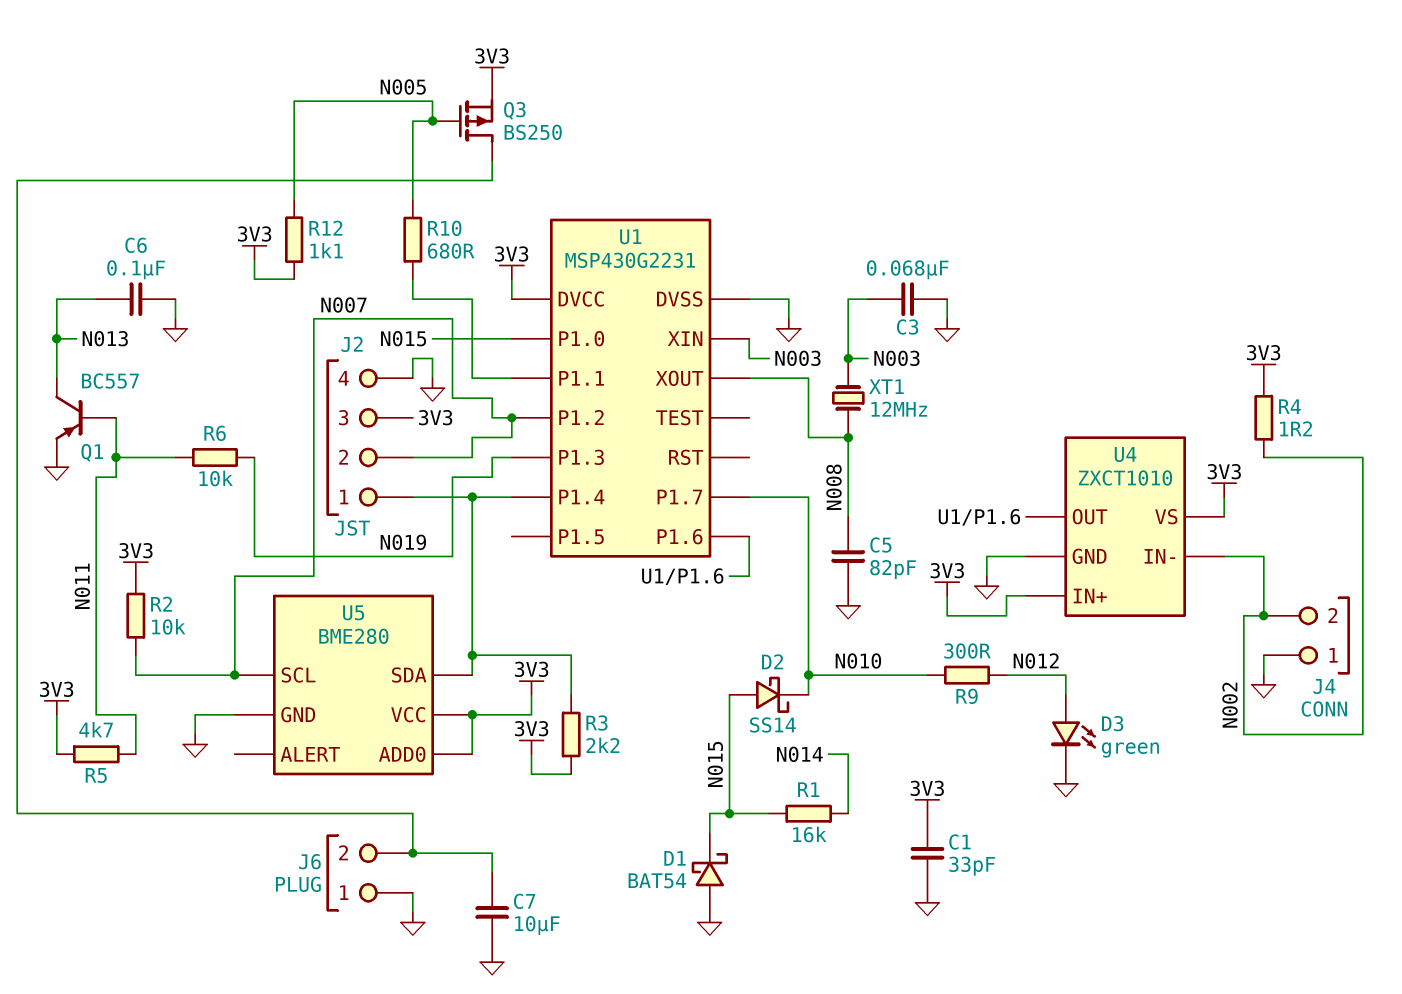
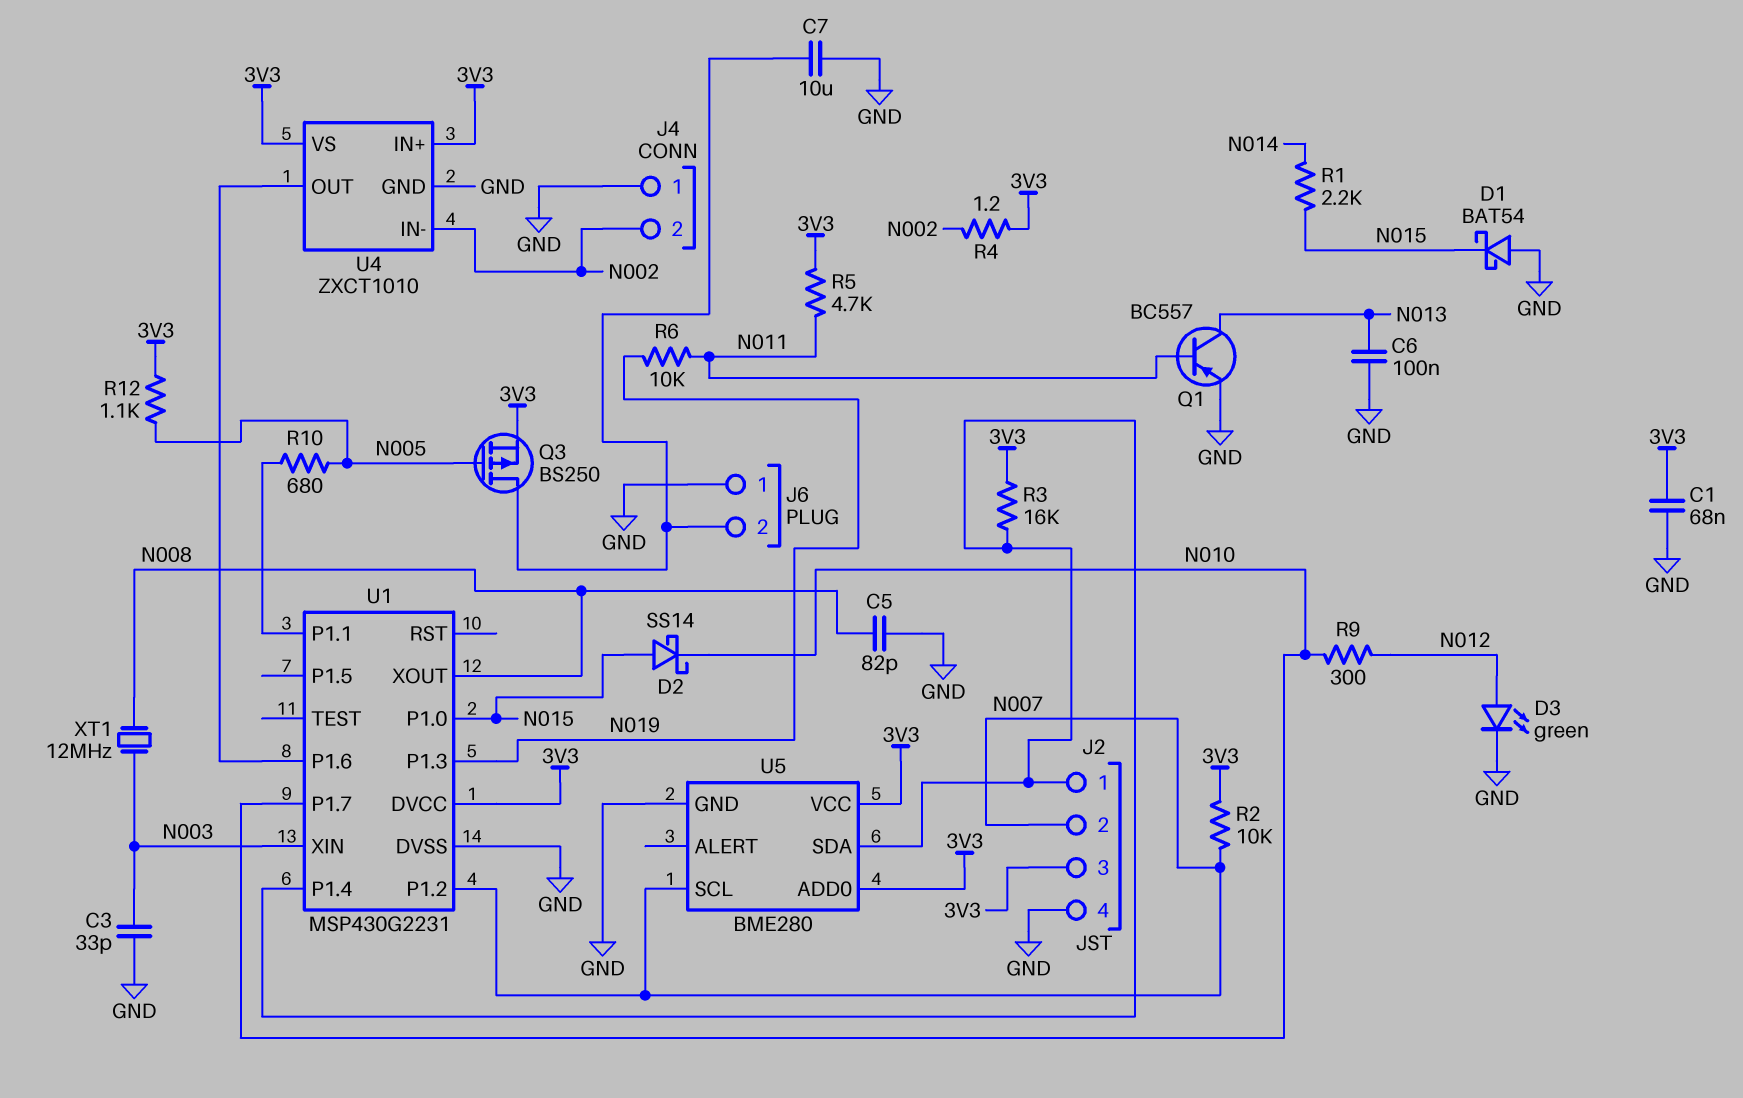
C1: 33pF (3V3, GND) -> 68nF (3V3, GND)
C3: 68nF (GND, N003) -> 33pF (GND, N003)
R1: 16k (N014, N015) -> 2.2k (N014, N015)
R3: 2.2k (3V3, J2/1) -> 16k (3V3, J2/1)

